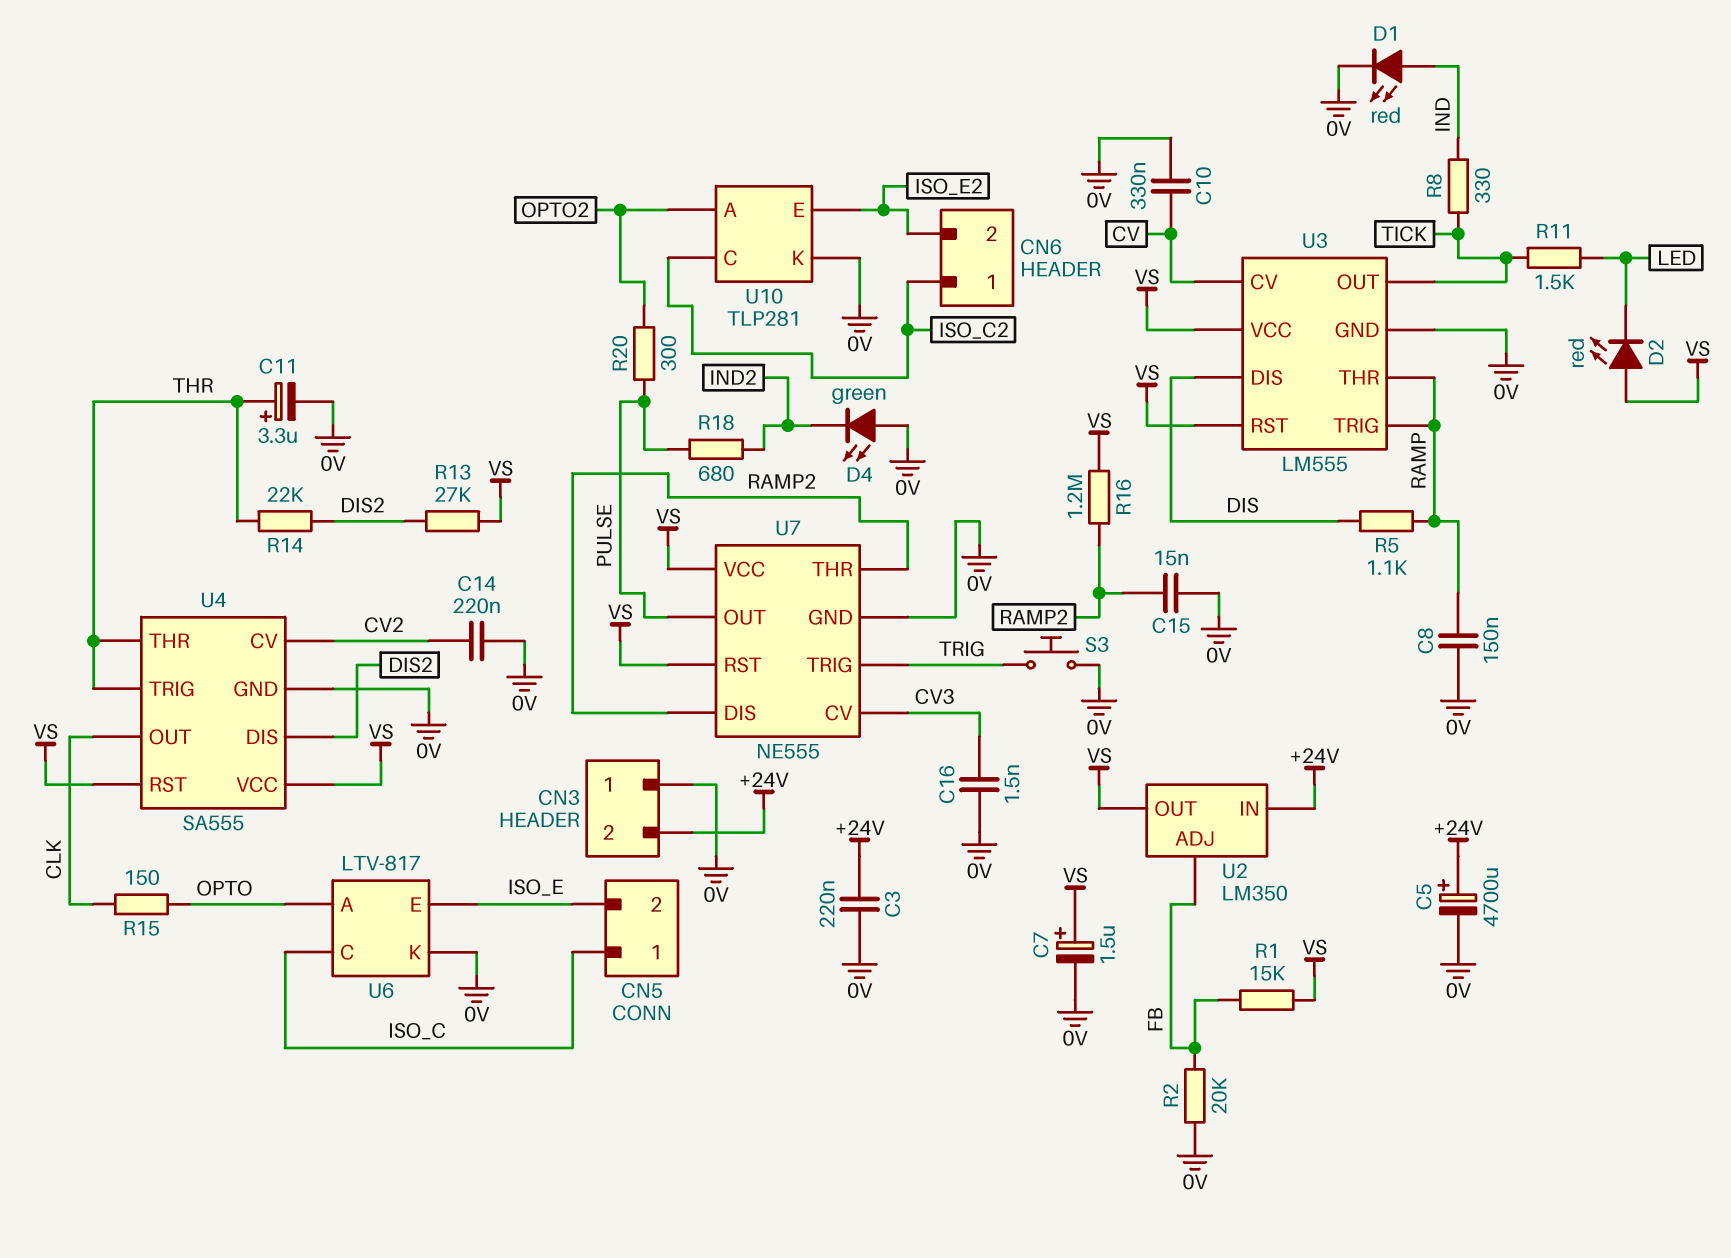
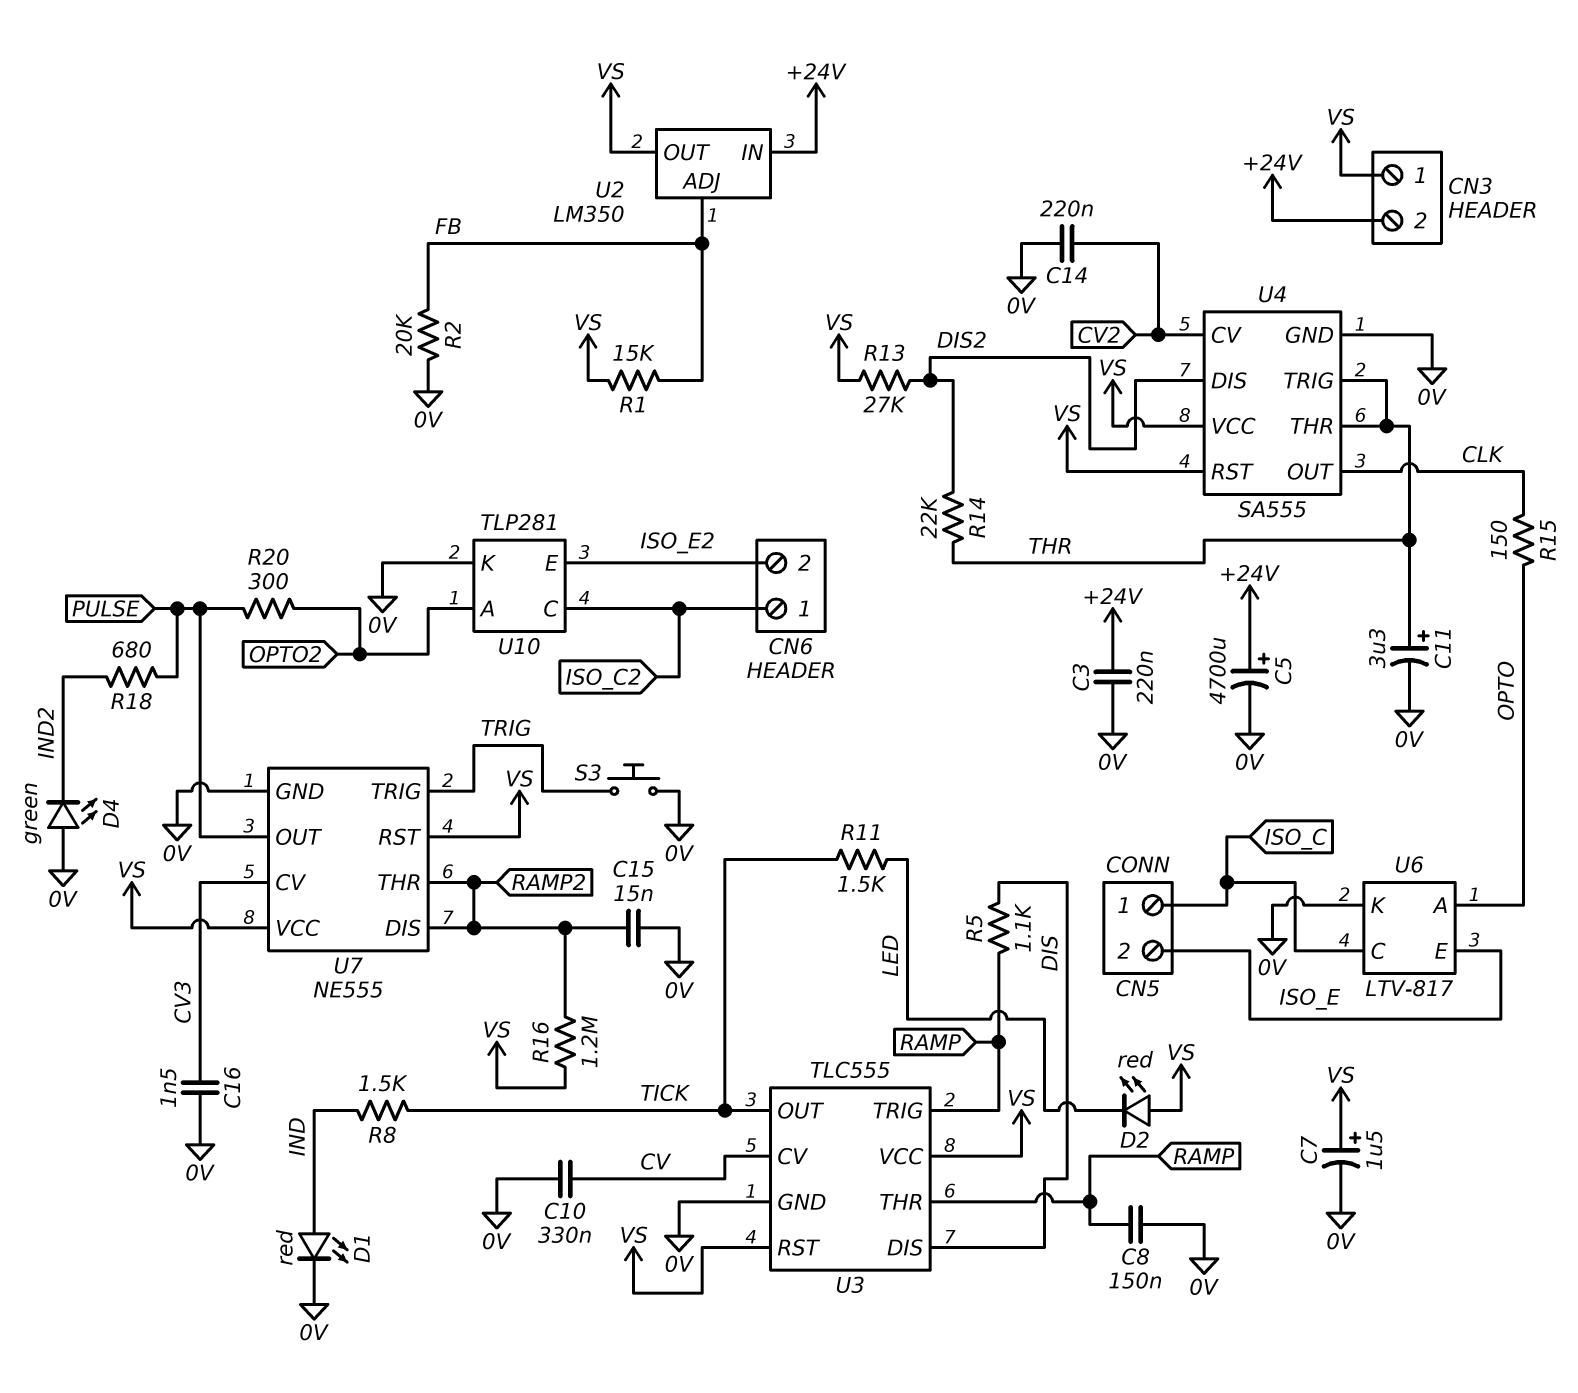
CN3 pin 1: 0V -> VS
R8: 330 (IND, TICK) -> 1.5k (IND, TICK)
U3: LM555 -> TLC555

